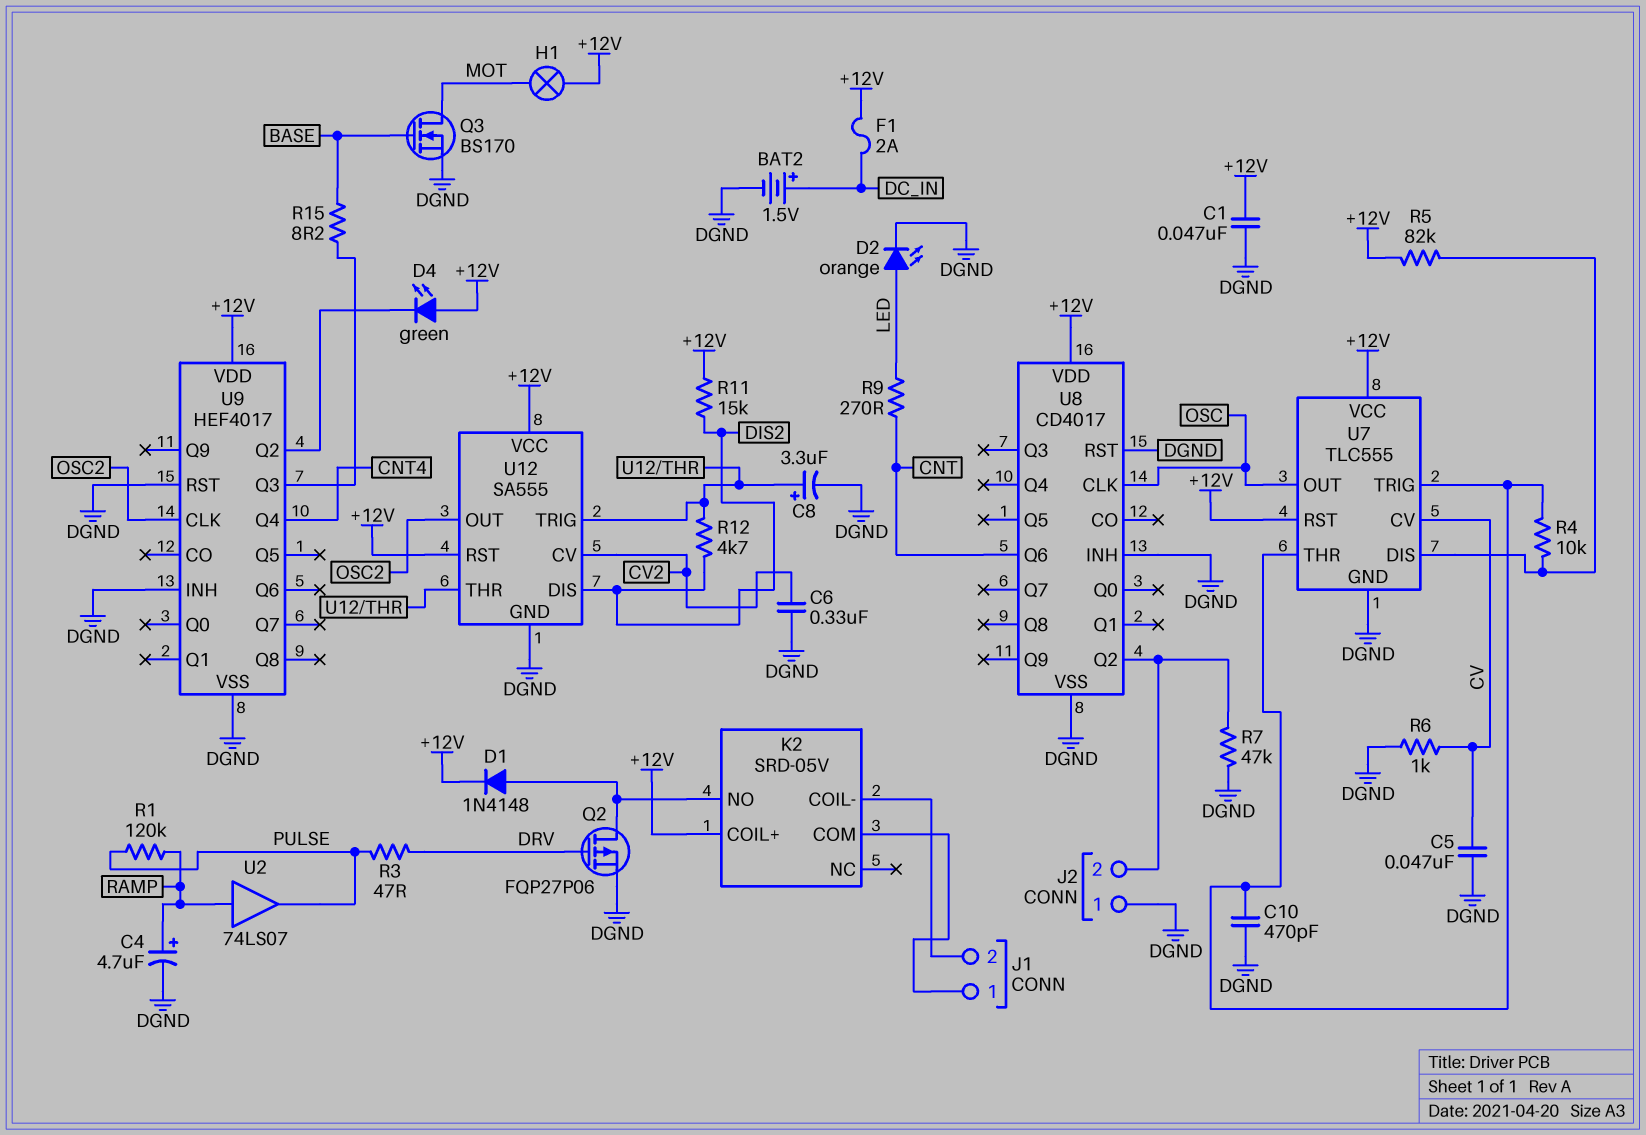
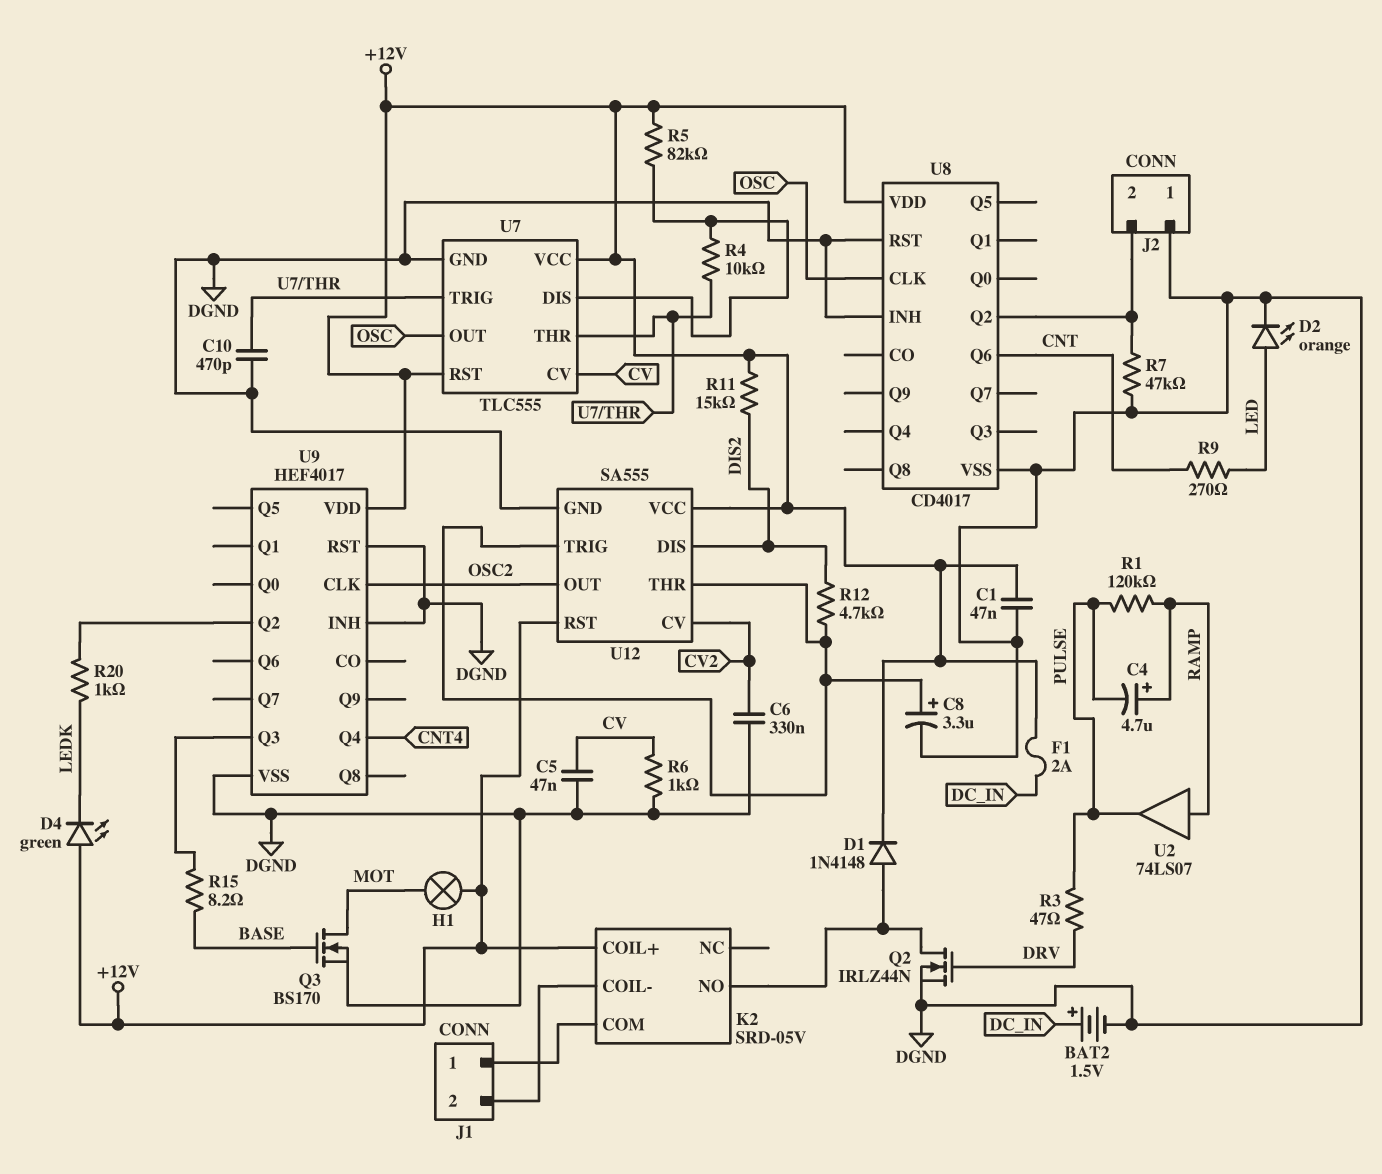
C4: 4.7uF (plus RAMP, minus DGND) -> 4.7uF (plus RAMP, minus PULSE)
D4: LED green (A +12V, K U9/Q2) -> LED green (A +12V, K LEDK)
Q2: PMOS FQP27P06 (G DRV, D K2/NO, S DGND) -> NMOS IRLZ44N (G DRV, D K2/NO, S DGND)
R20: none -> 1k (LEDK, U9/Q2)

